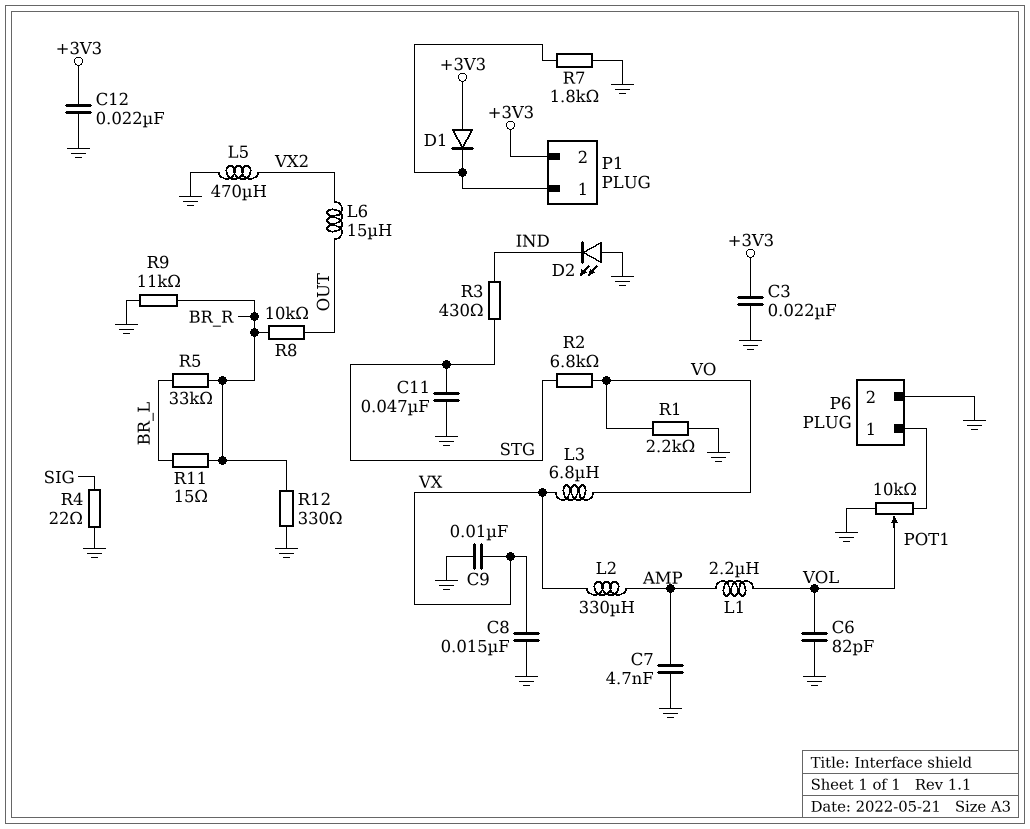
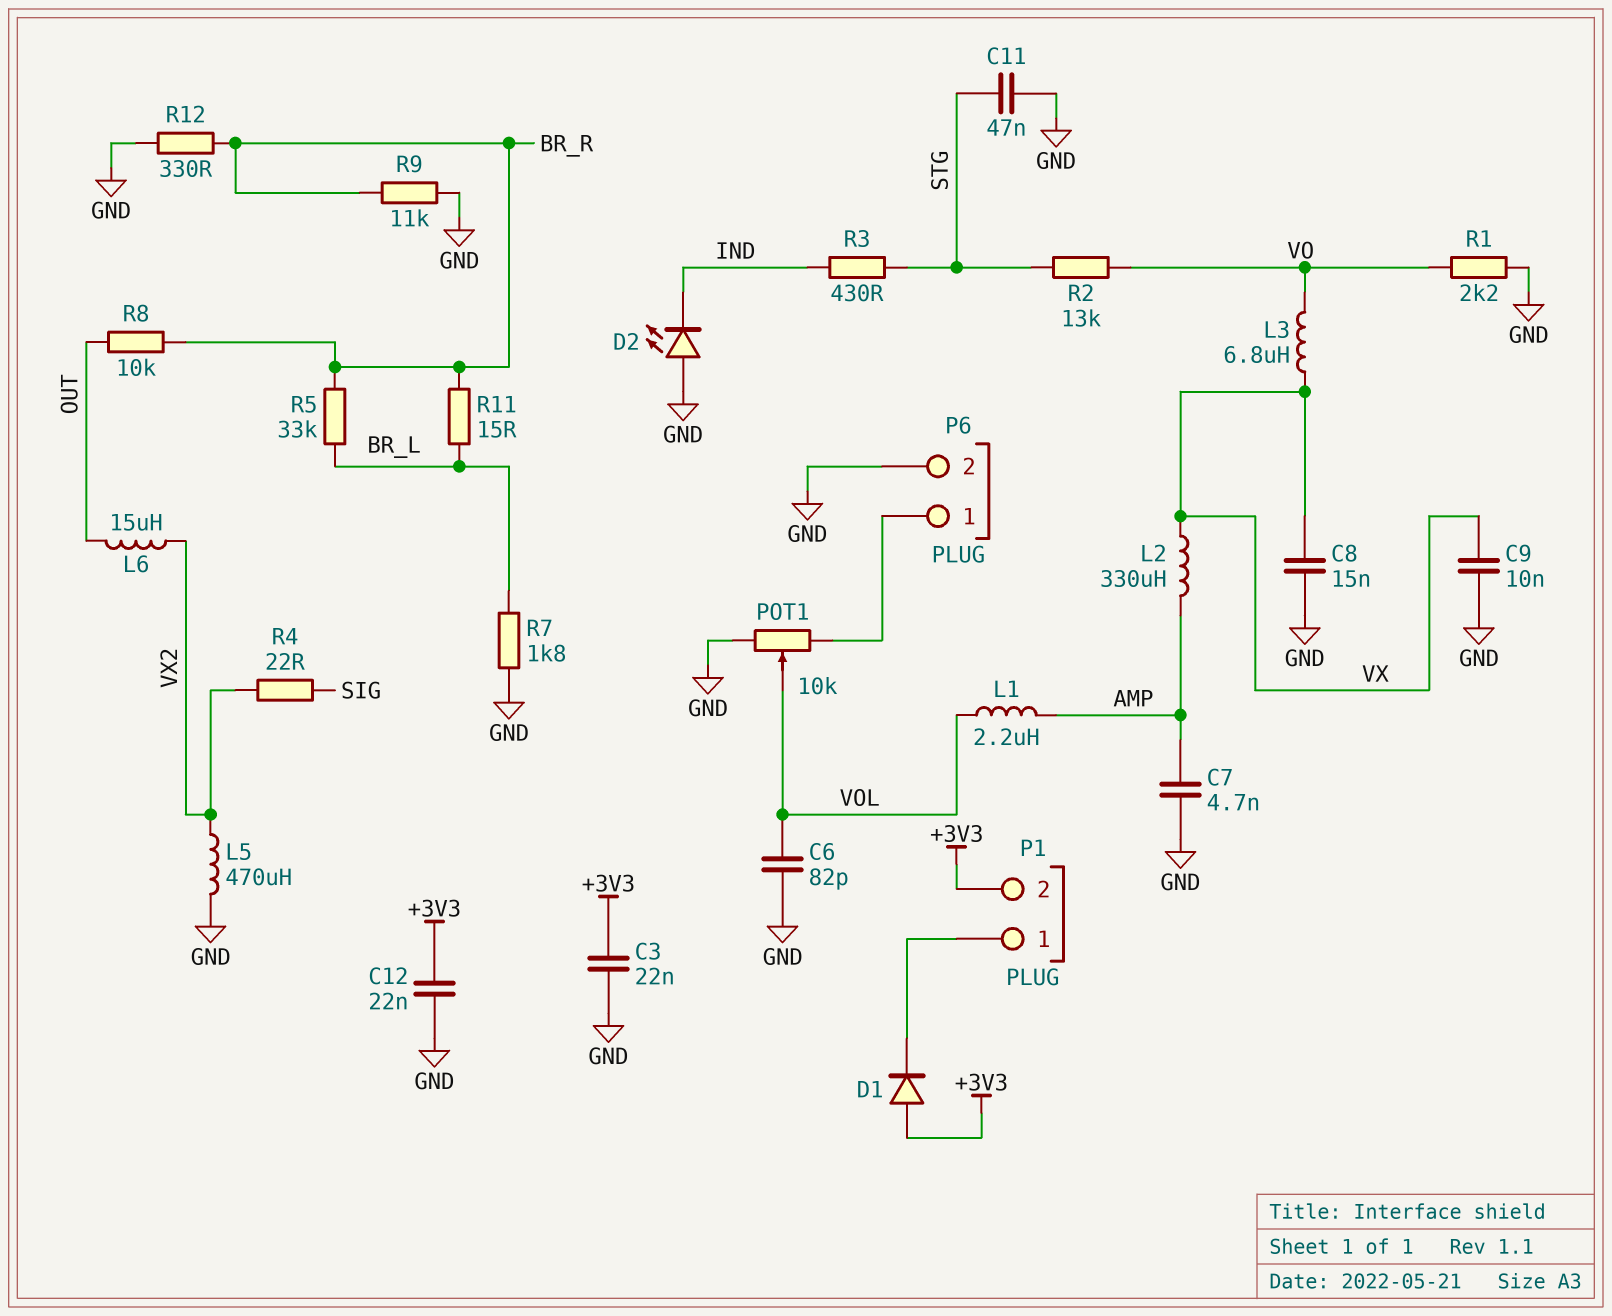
R2: 6.8k (STG, VO) -> 13k (STG, VO)
R4: 22 (GND, SIG) -> 22 (SIG, VX2)
R7: 1.8k (GND, P1/1) -> 1.8k (BR_L, GND)

